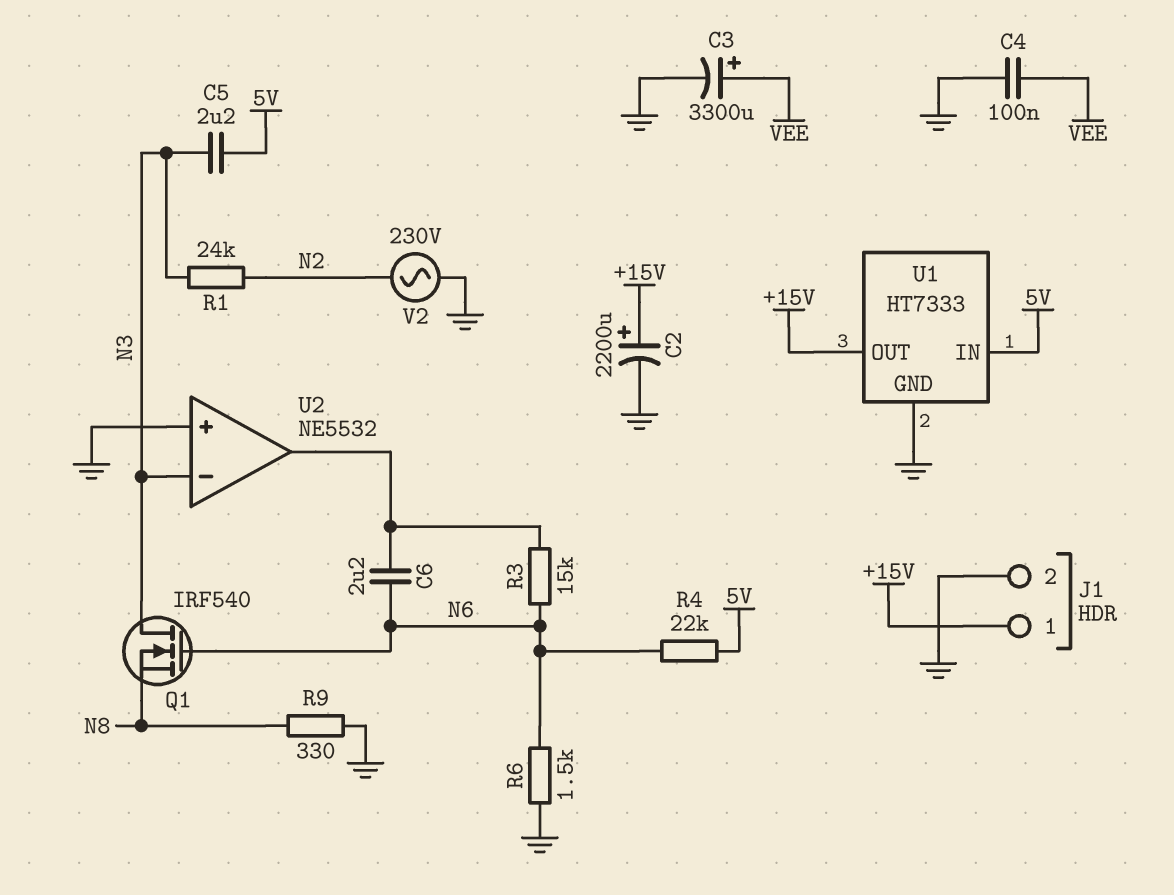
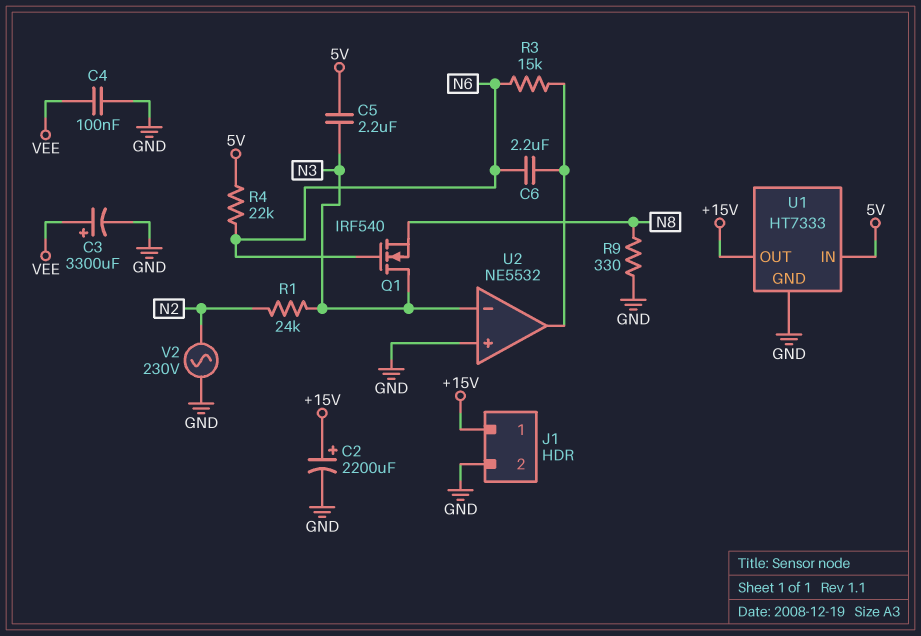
R6: 1.5k (GND, N6) -> none

